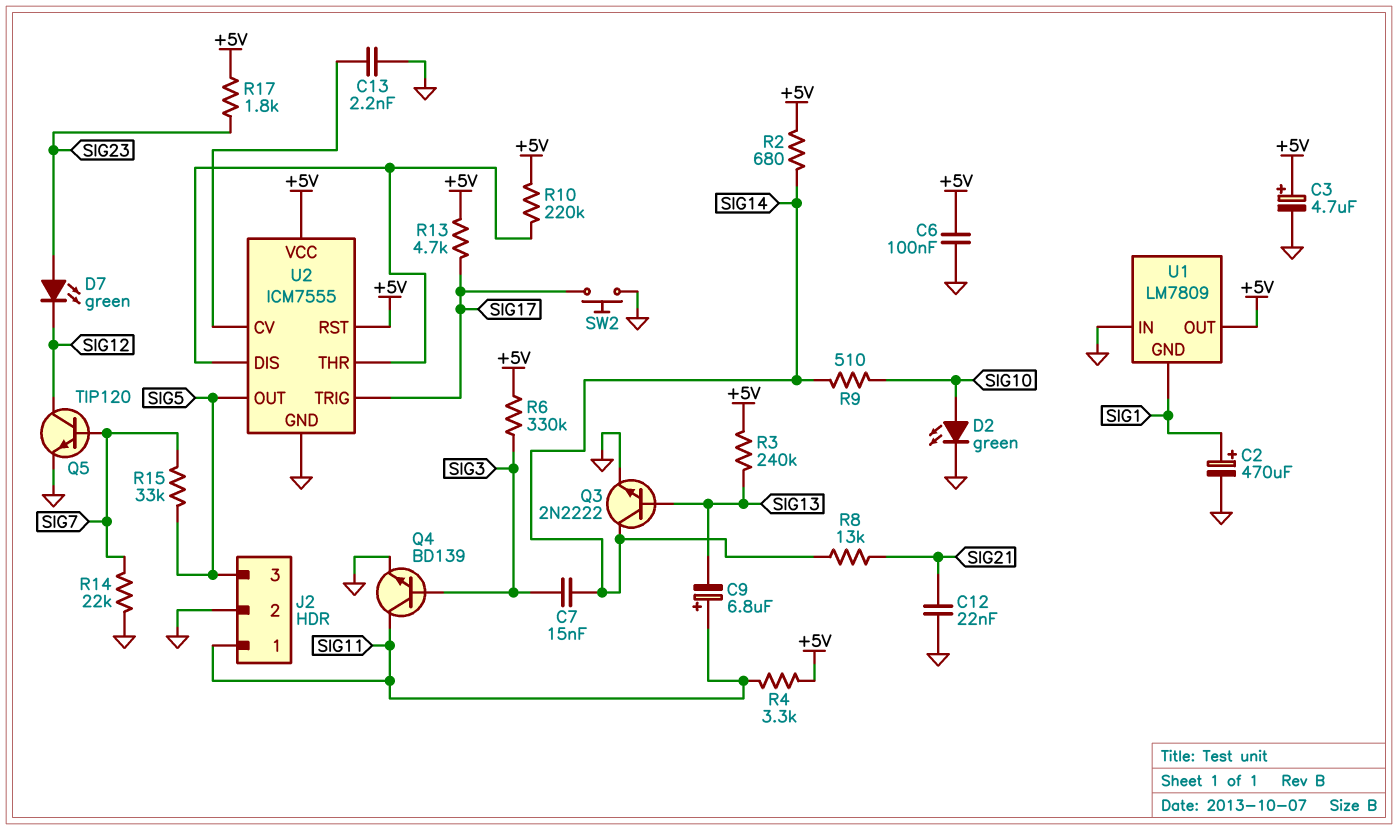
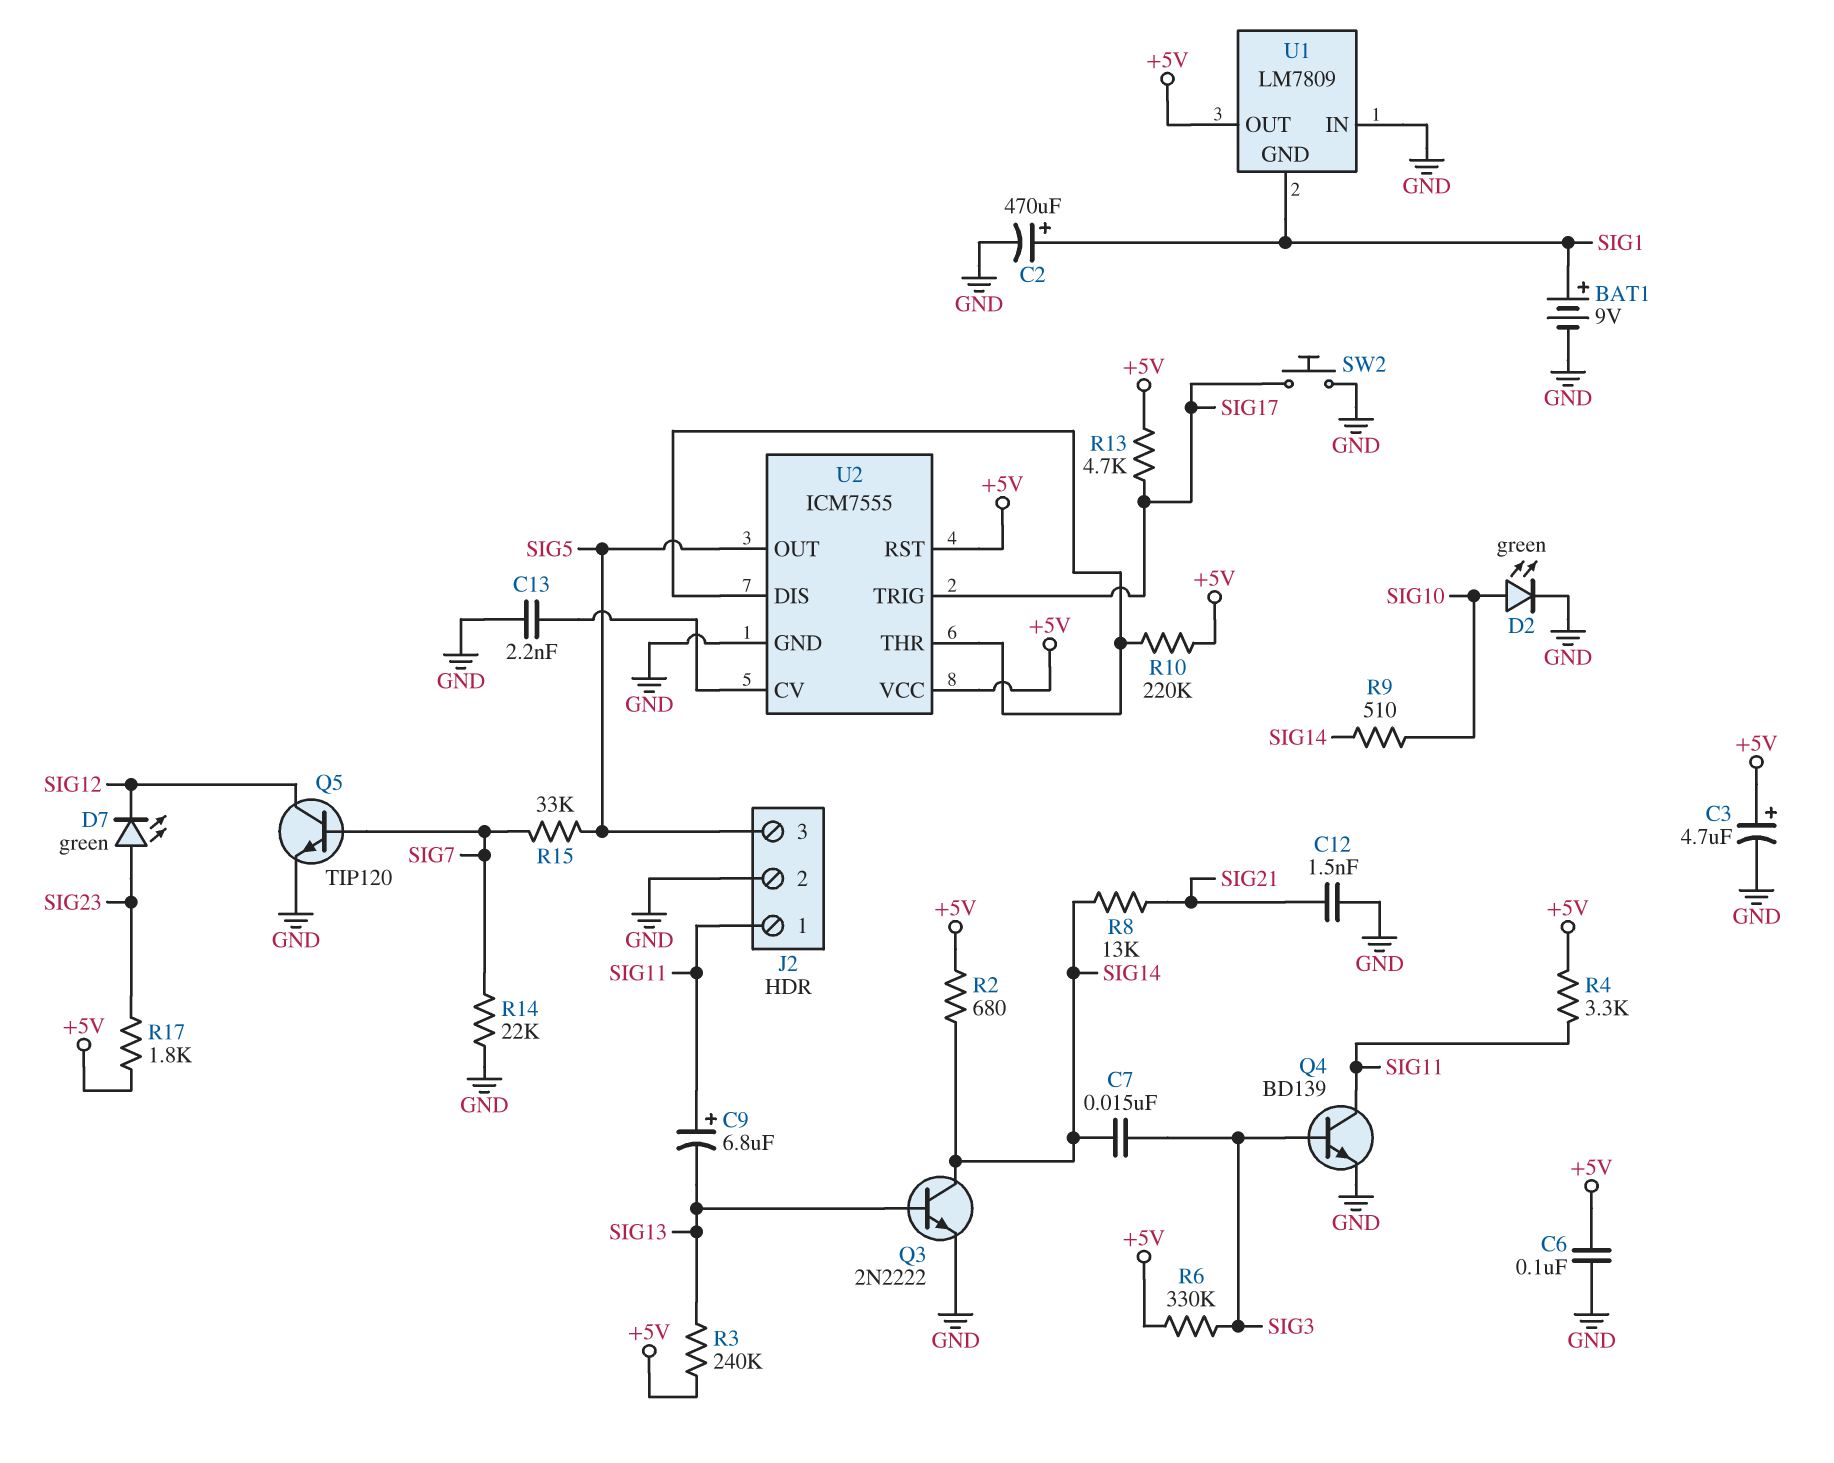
BAT1: none -> 9V (plus SIG1, minus GND)
C12: 22nF (GND, SIG21) -> 1.5nF (GND, SIG21)

